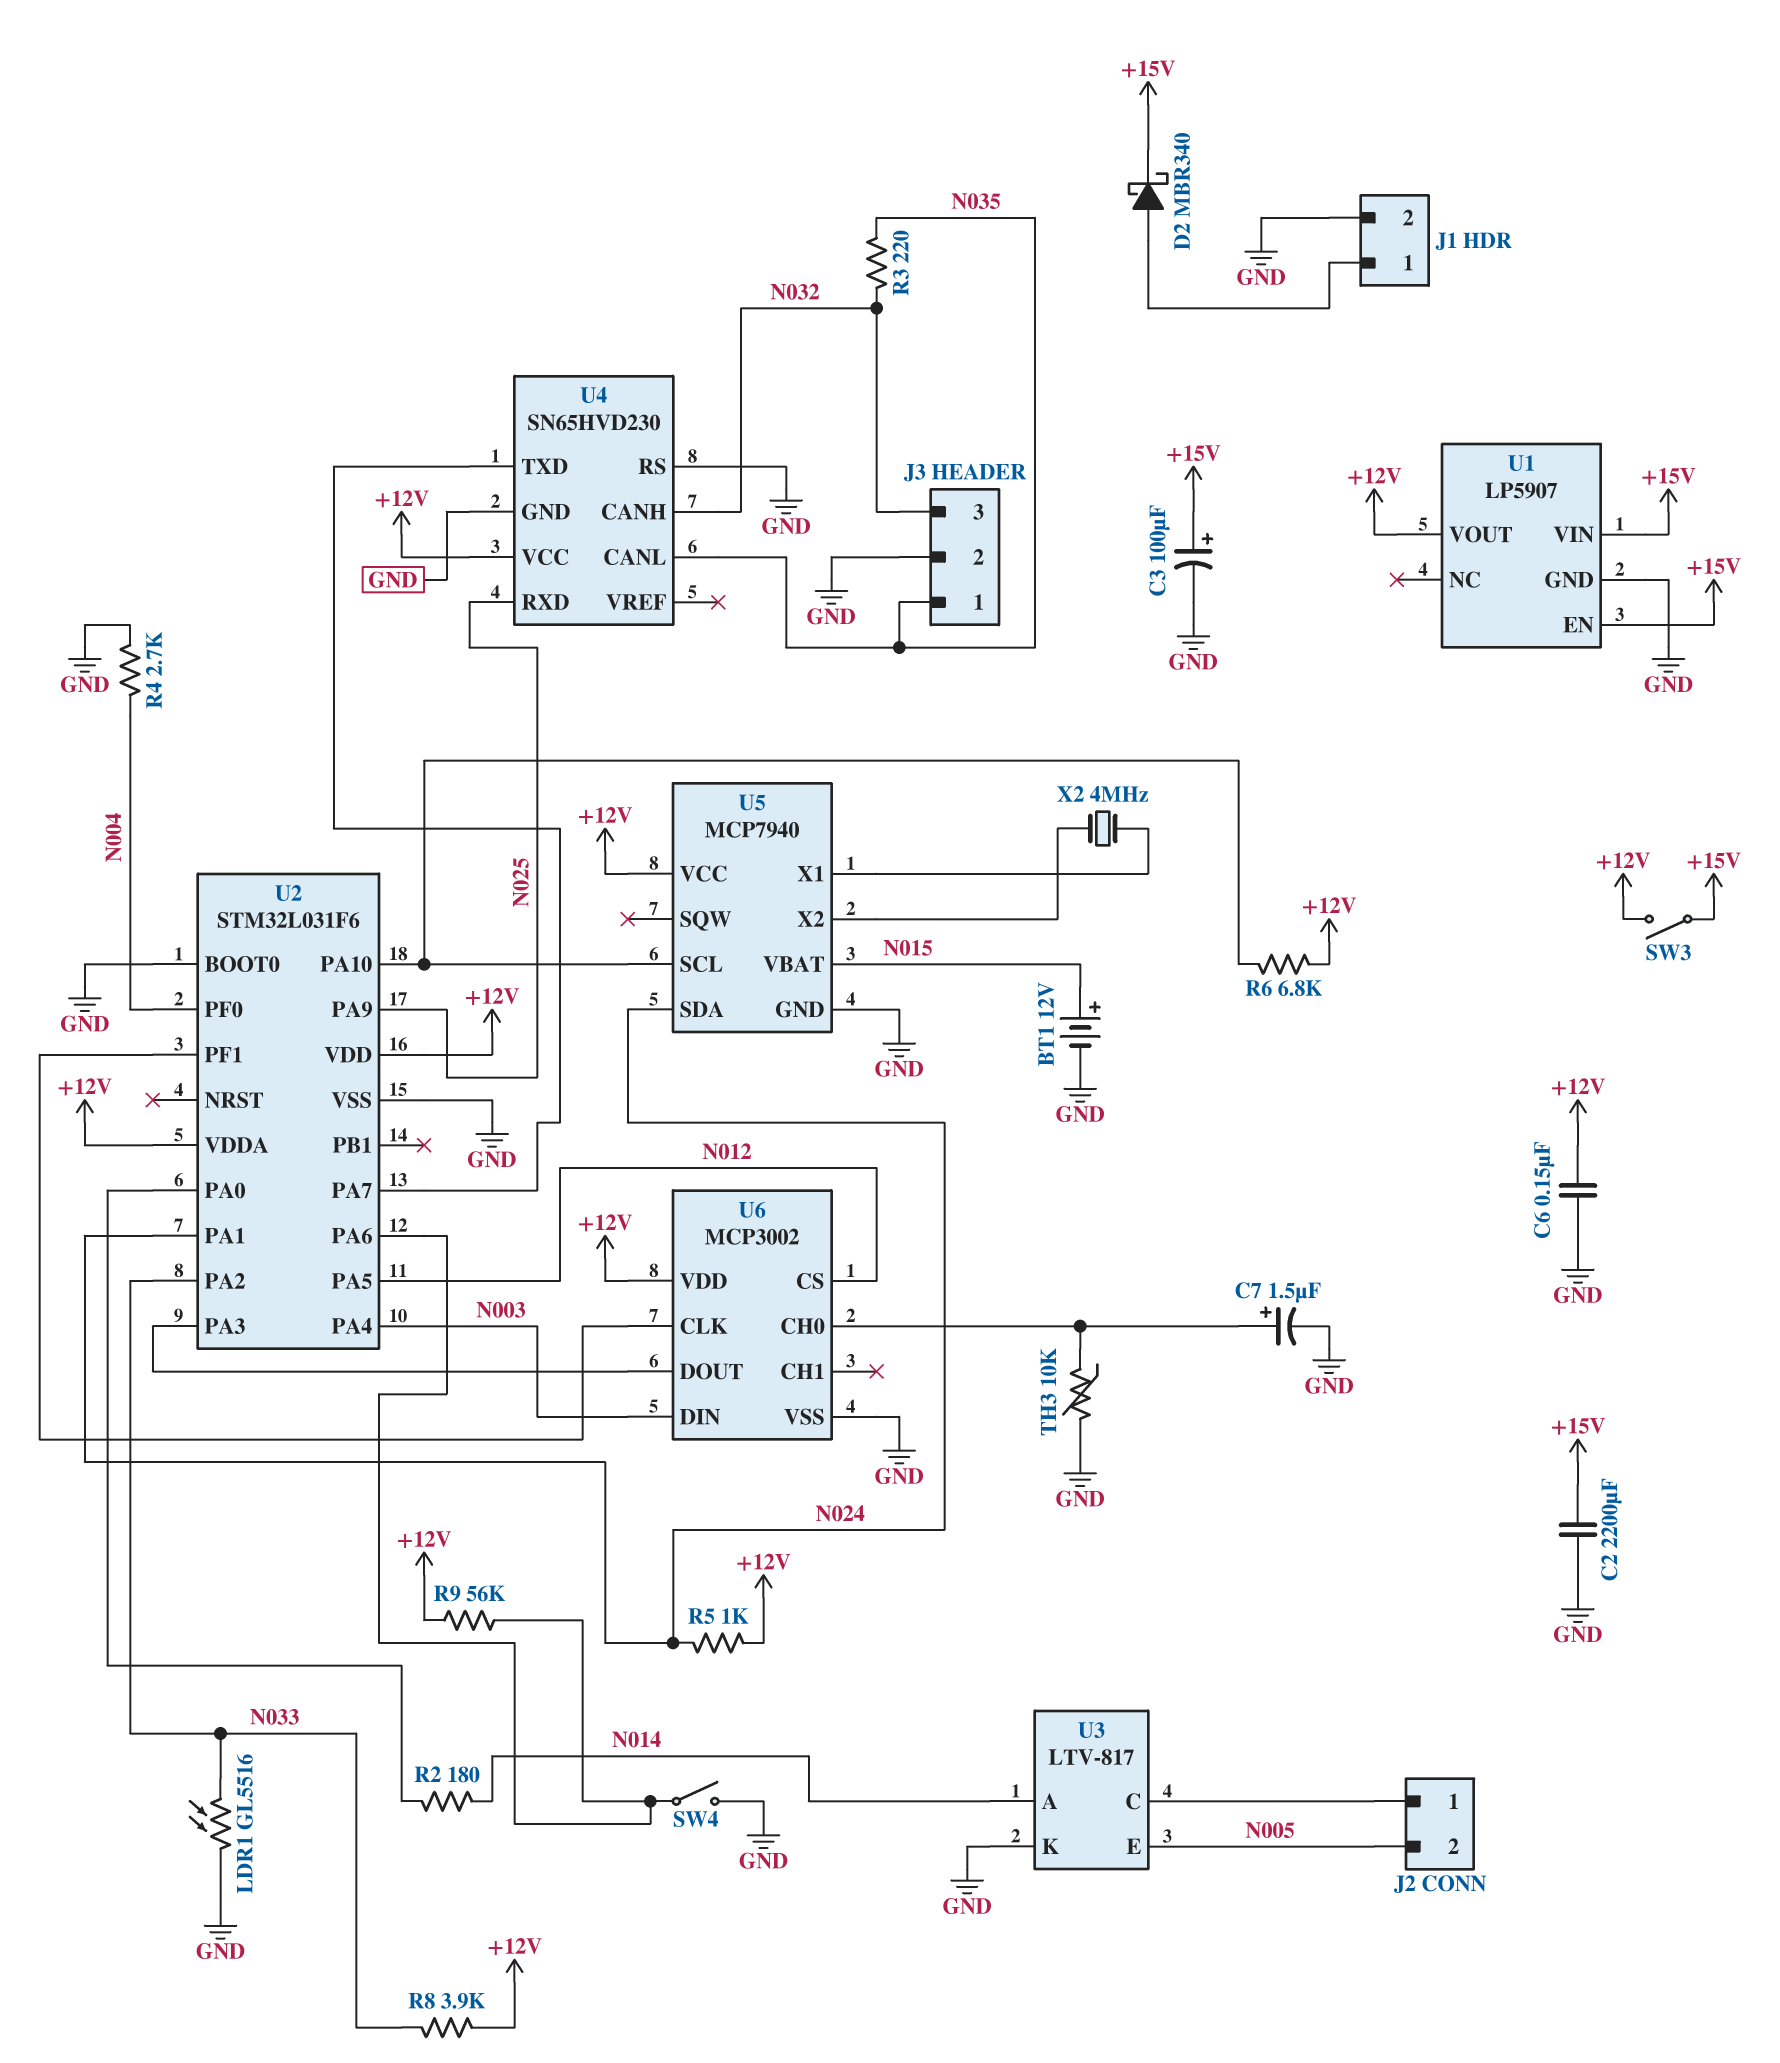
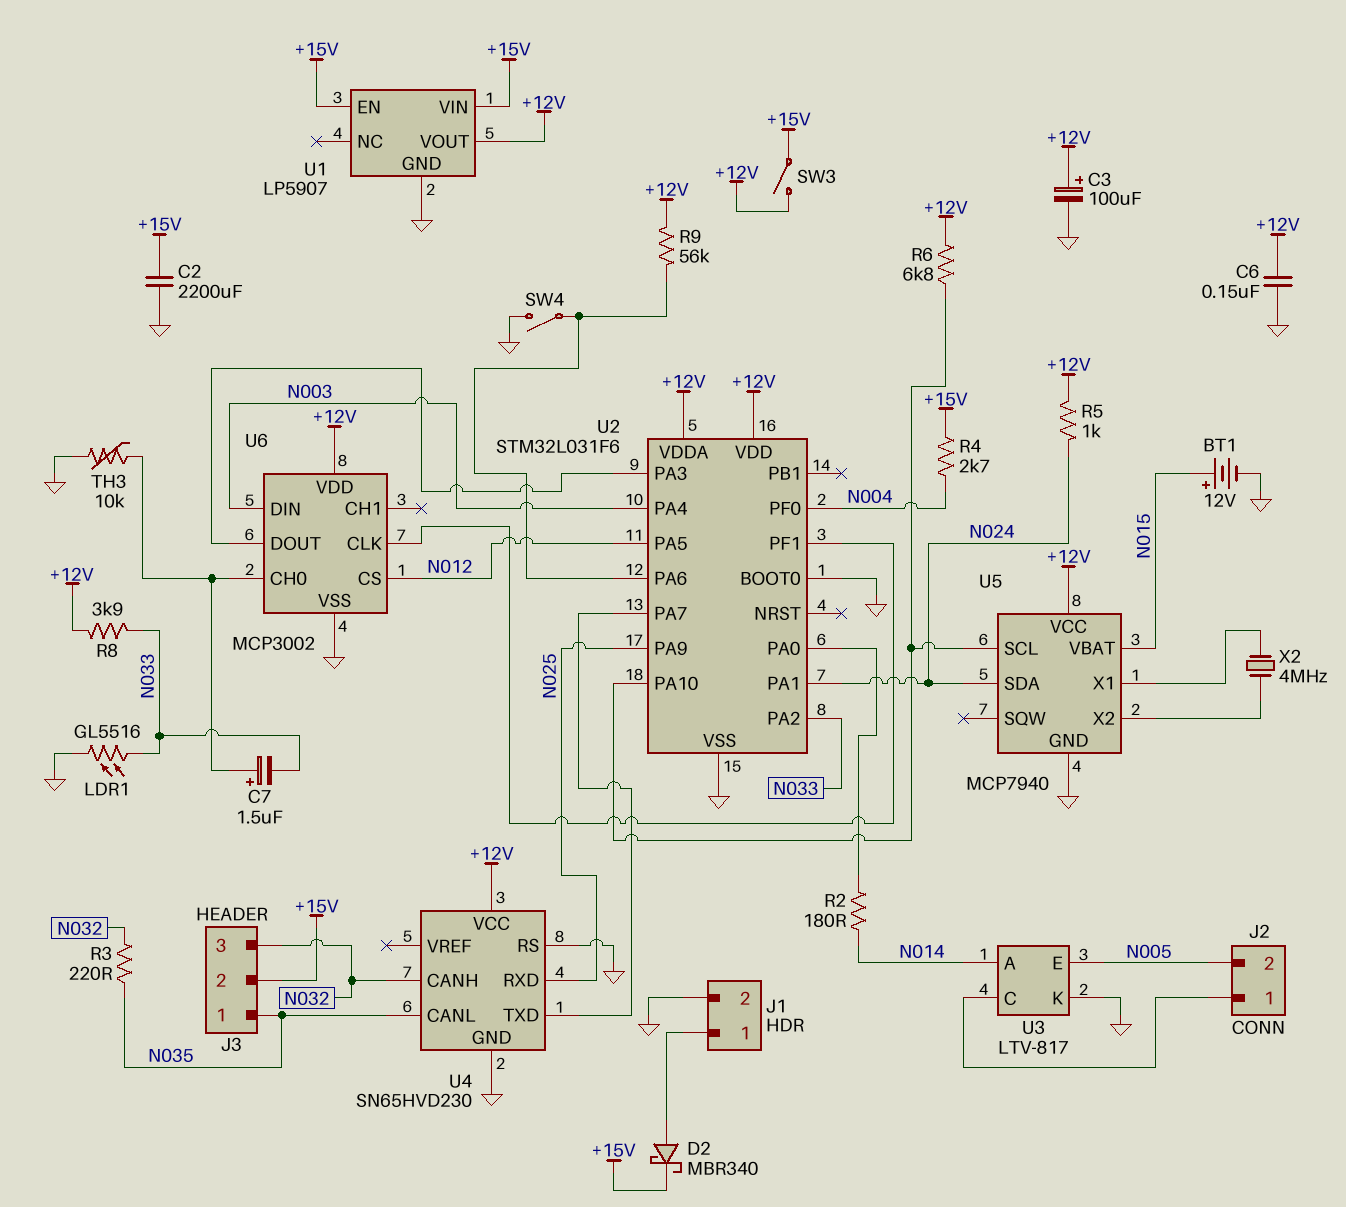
C3: 100uF (plus +15V, minus GND) -> 100uF (plus +12V, minus GND)
C7: 1.5uF (plus U6/CH0, minus GND) -> 1.5uF (plus U6/CH0, minus N033)
J3 pin 2: GND -> +15V
R4: 2.7k (GND, N004) -> 2.7k (+15V, N004)

